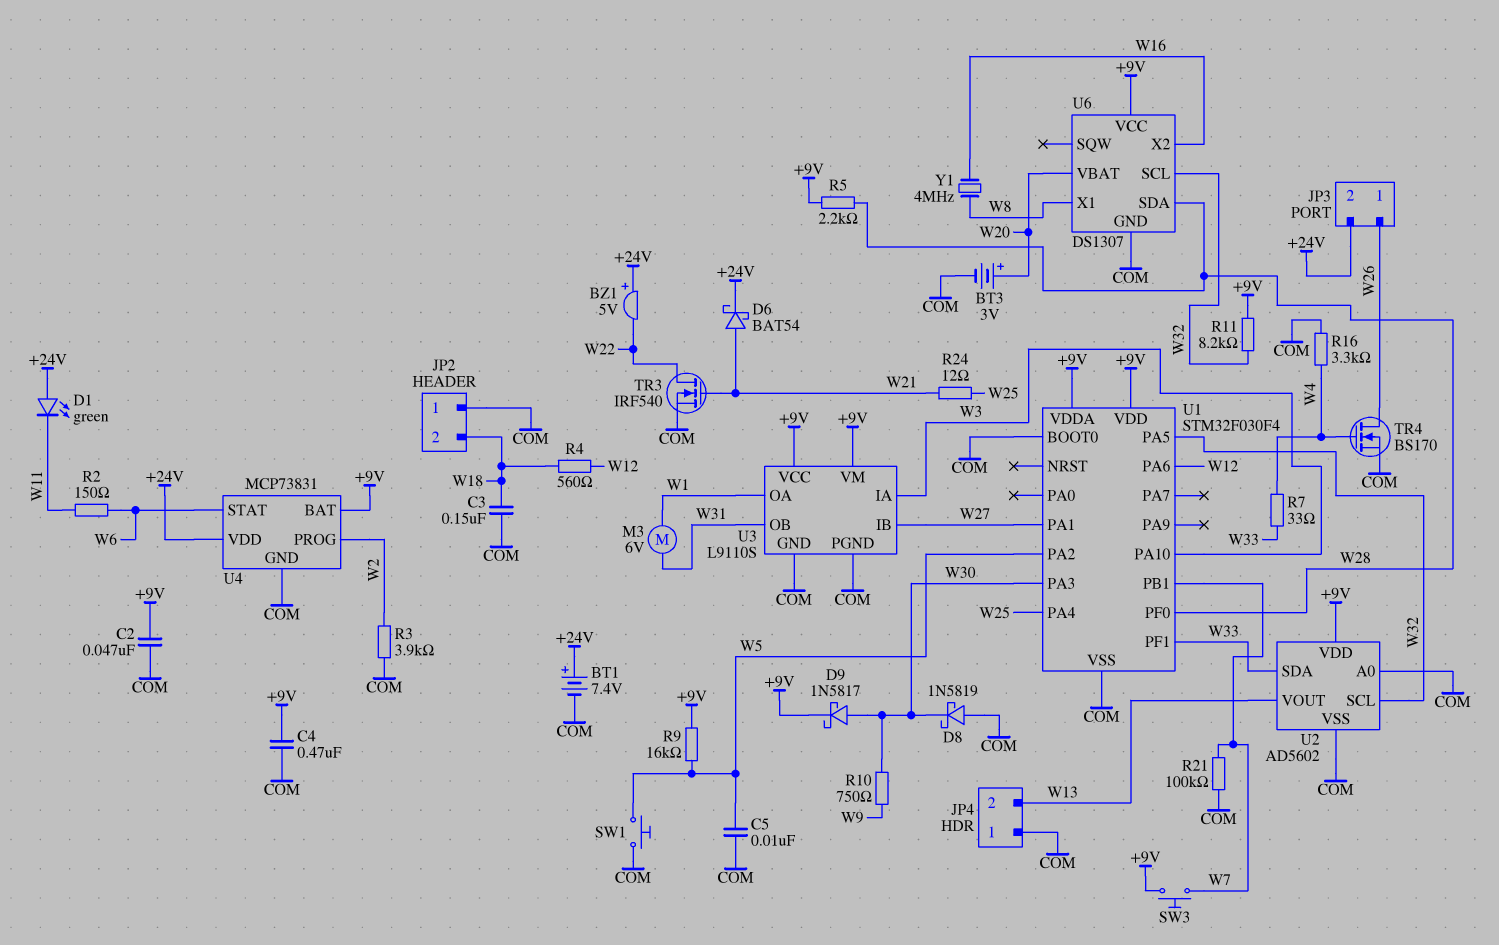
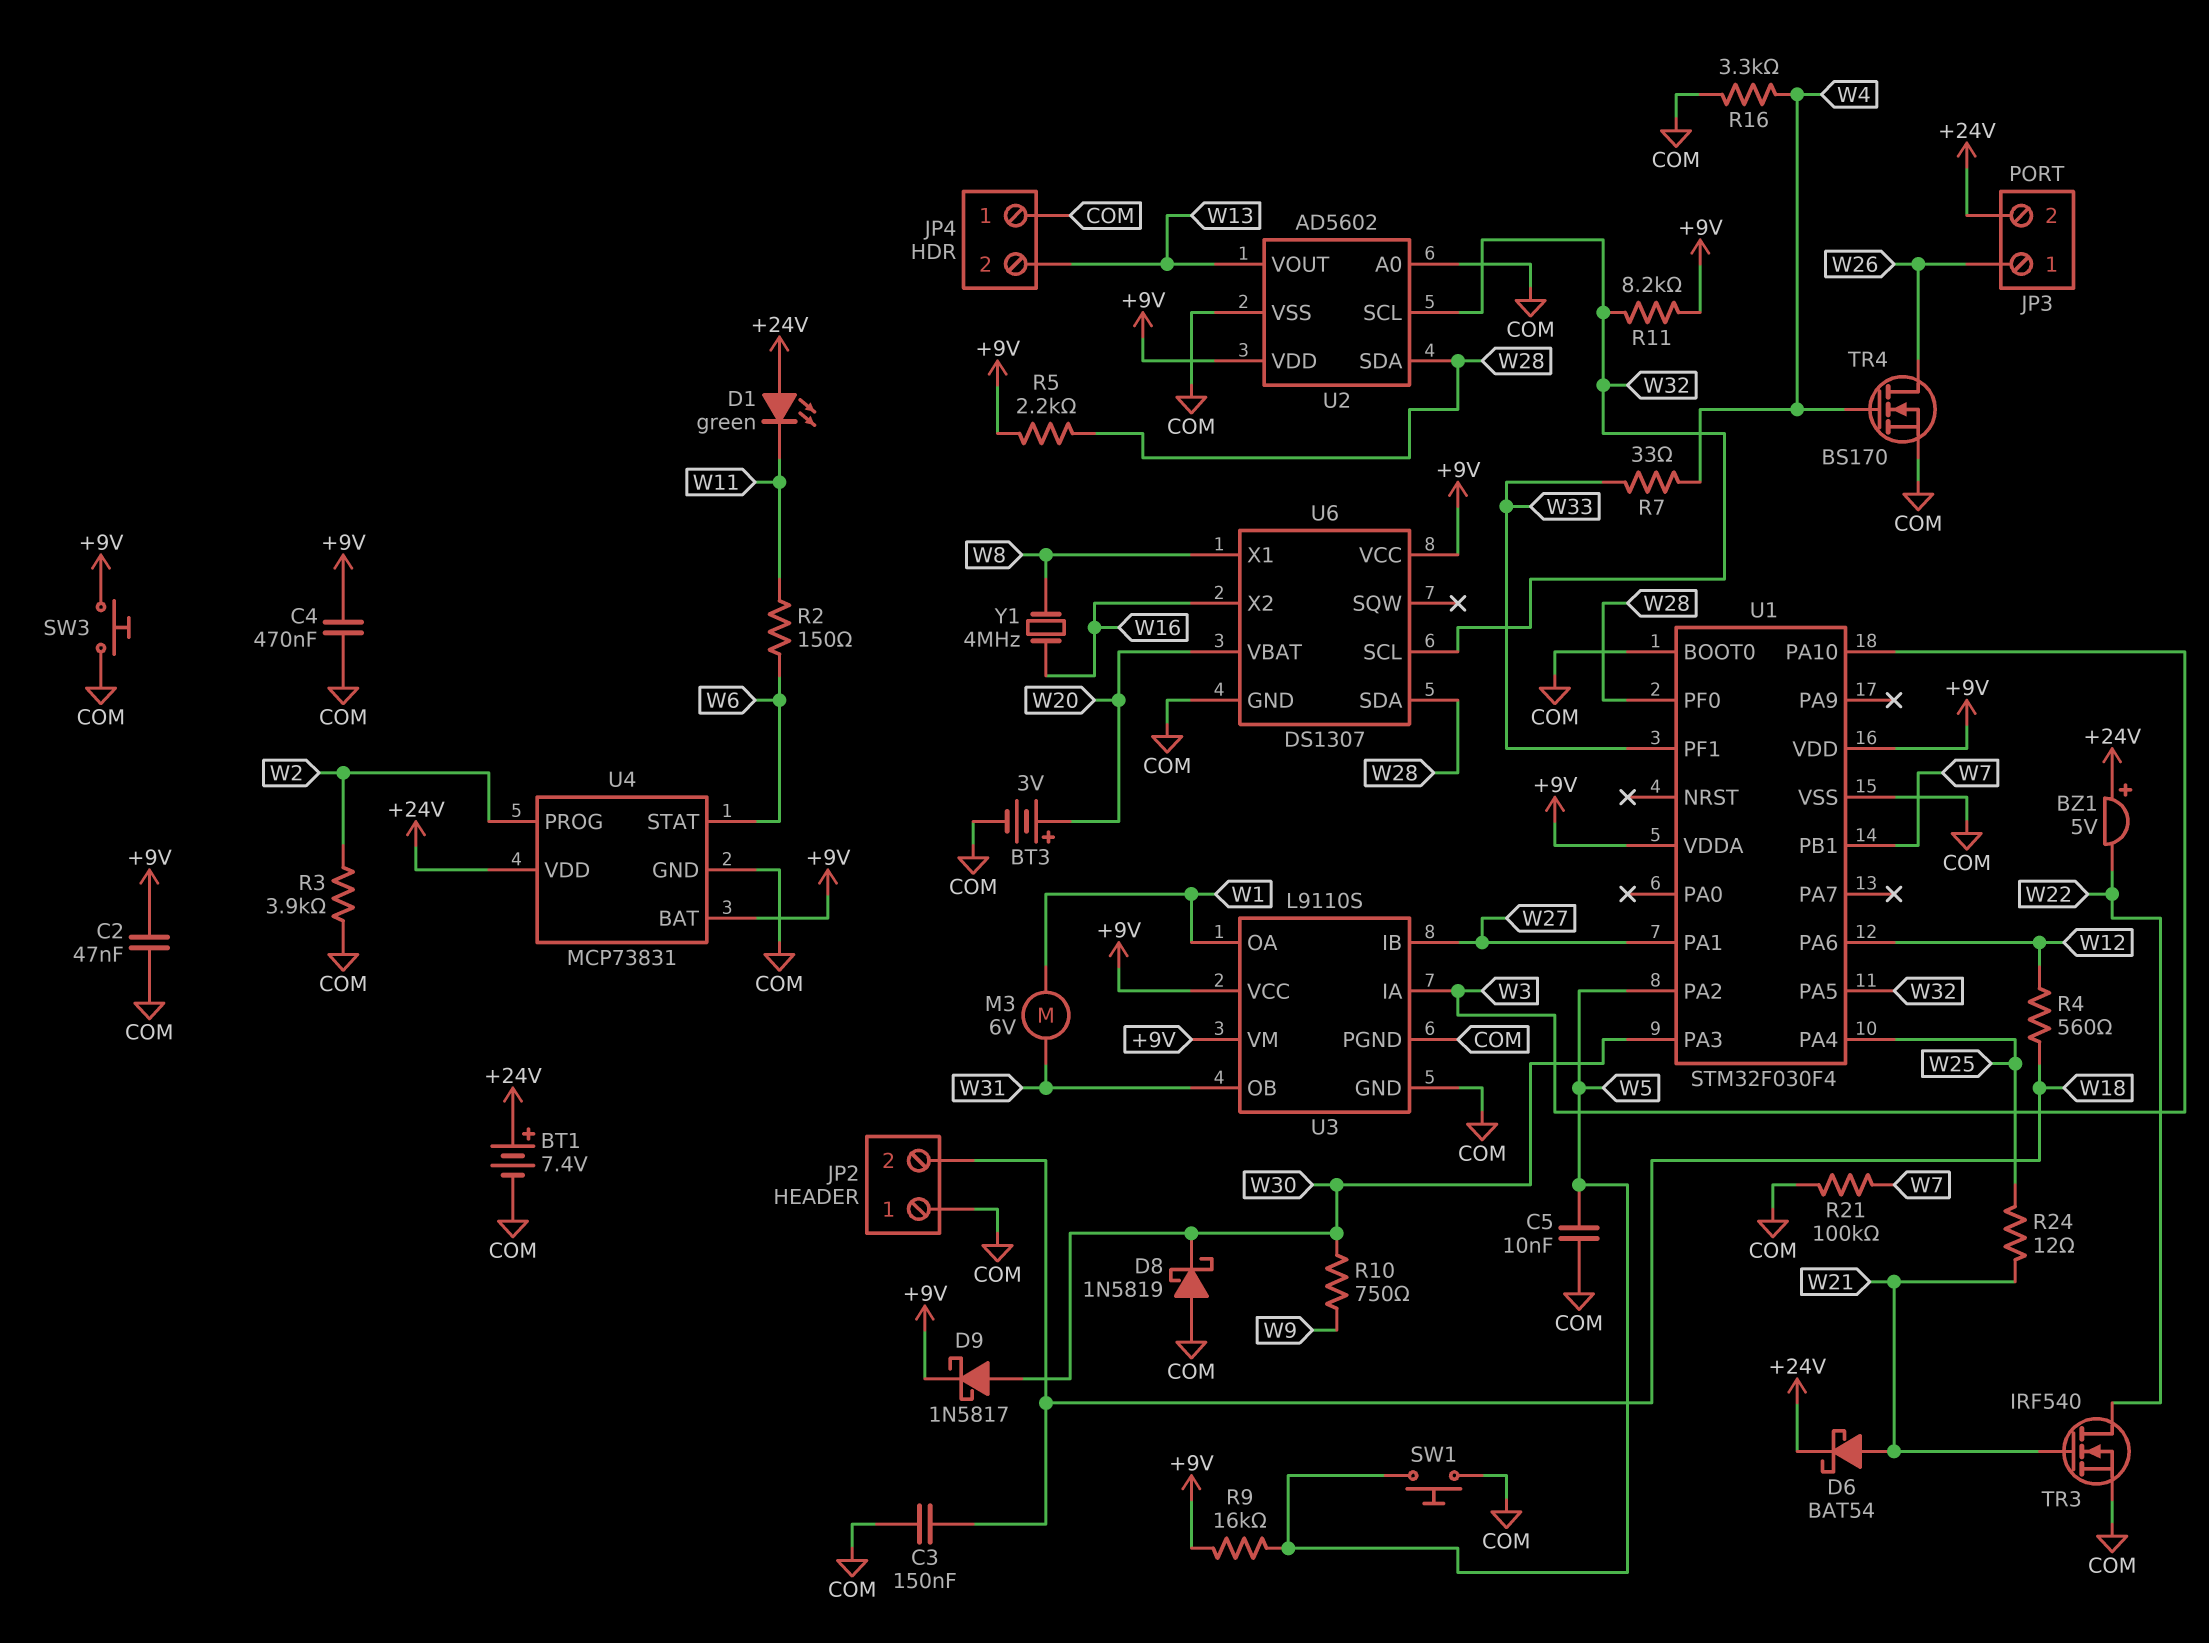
SW3: button (+9V, W7) -> button (+9V, COM)
U2 pin SDA: W33 -> W28

